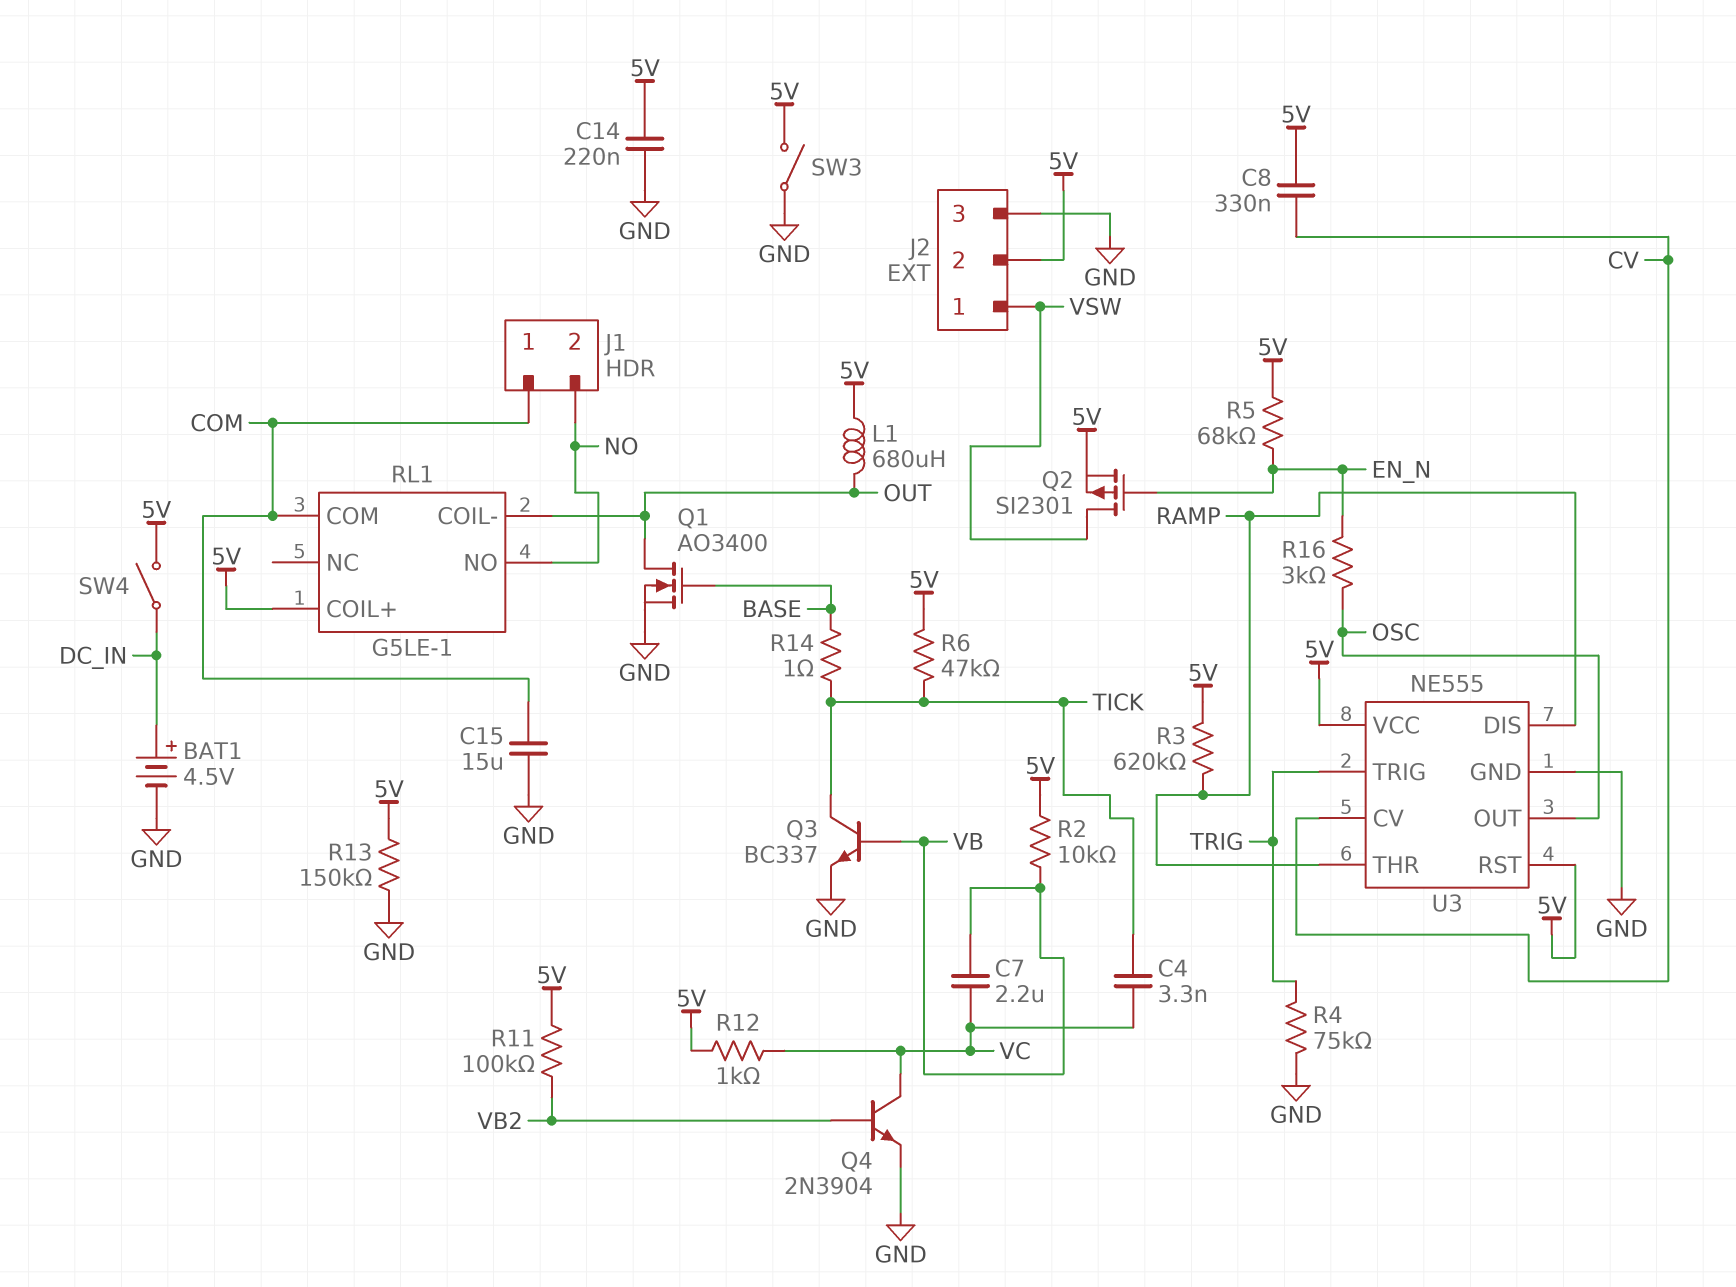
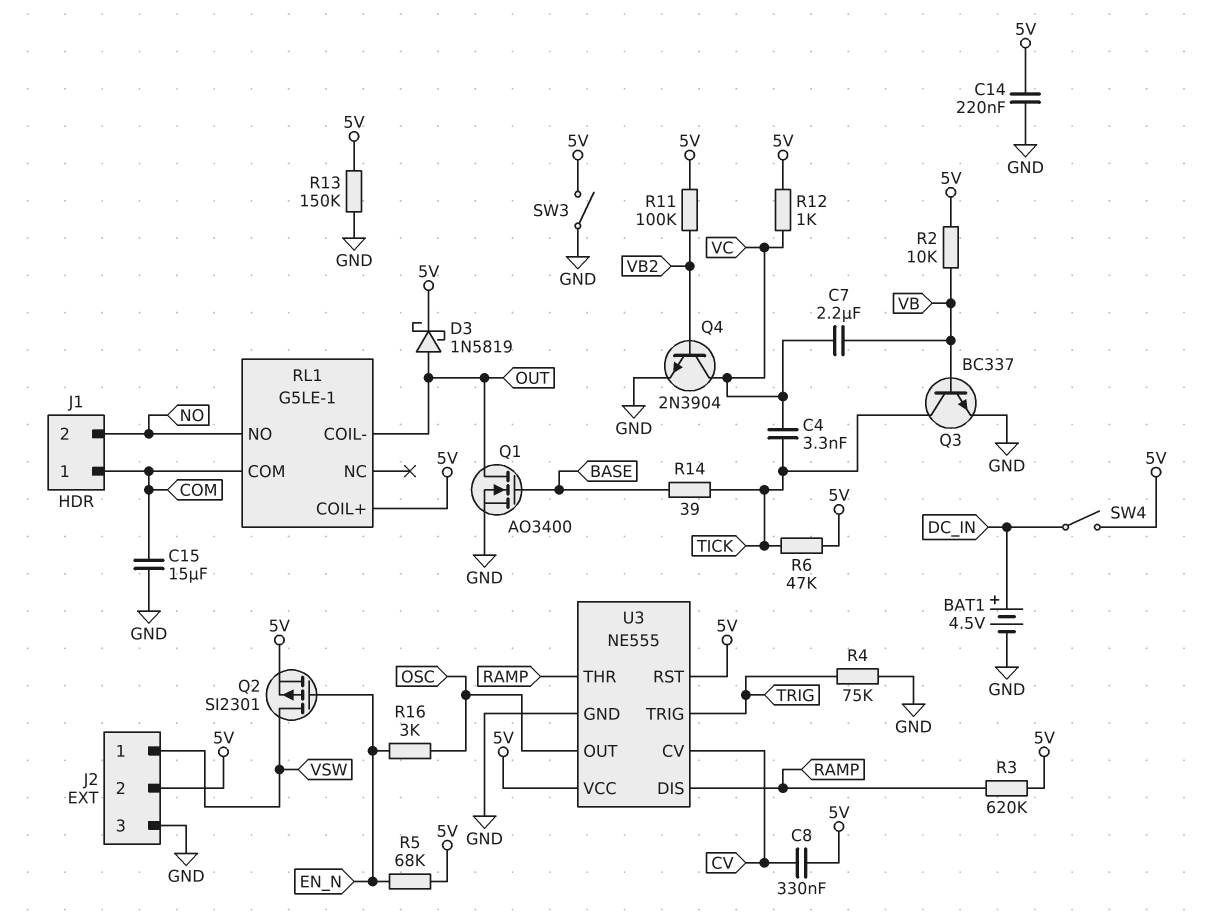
D3: none -> schottky 1N5819 (A OUT, K 5V)
L1: 680uH (5V, OUT) -> none
R14: 1 (BASE, TICK) -> 39 (BASE, TICK)

